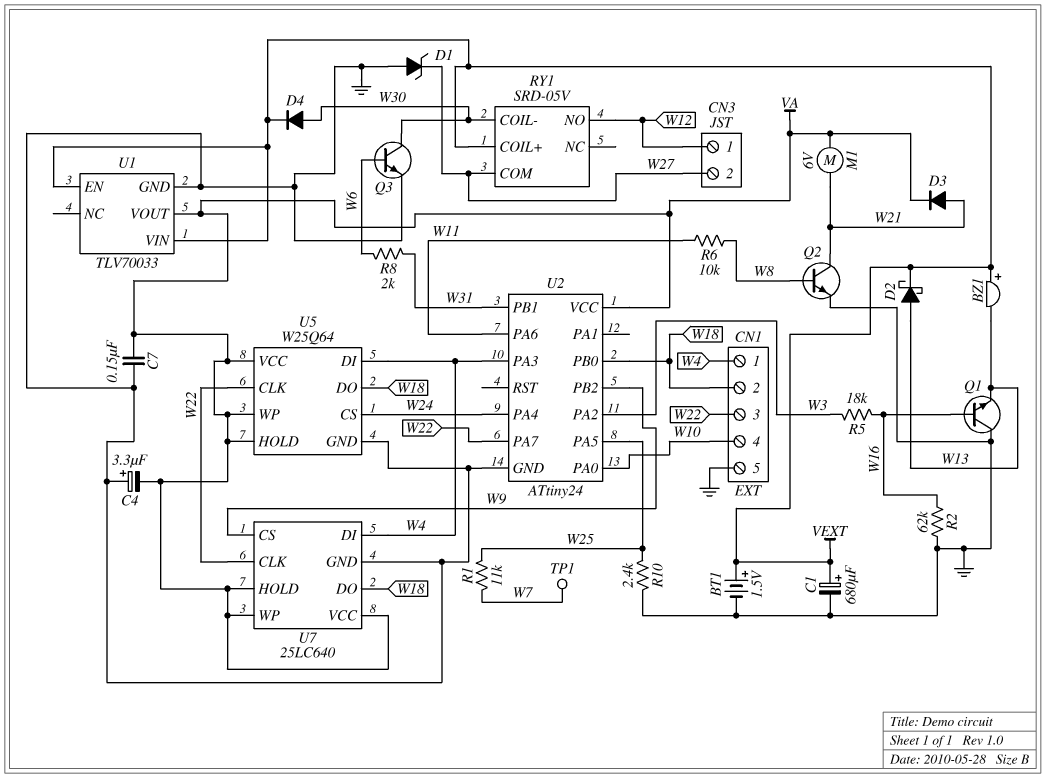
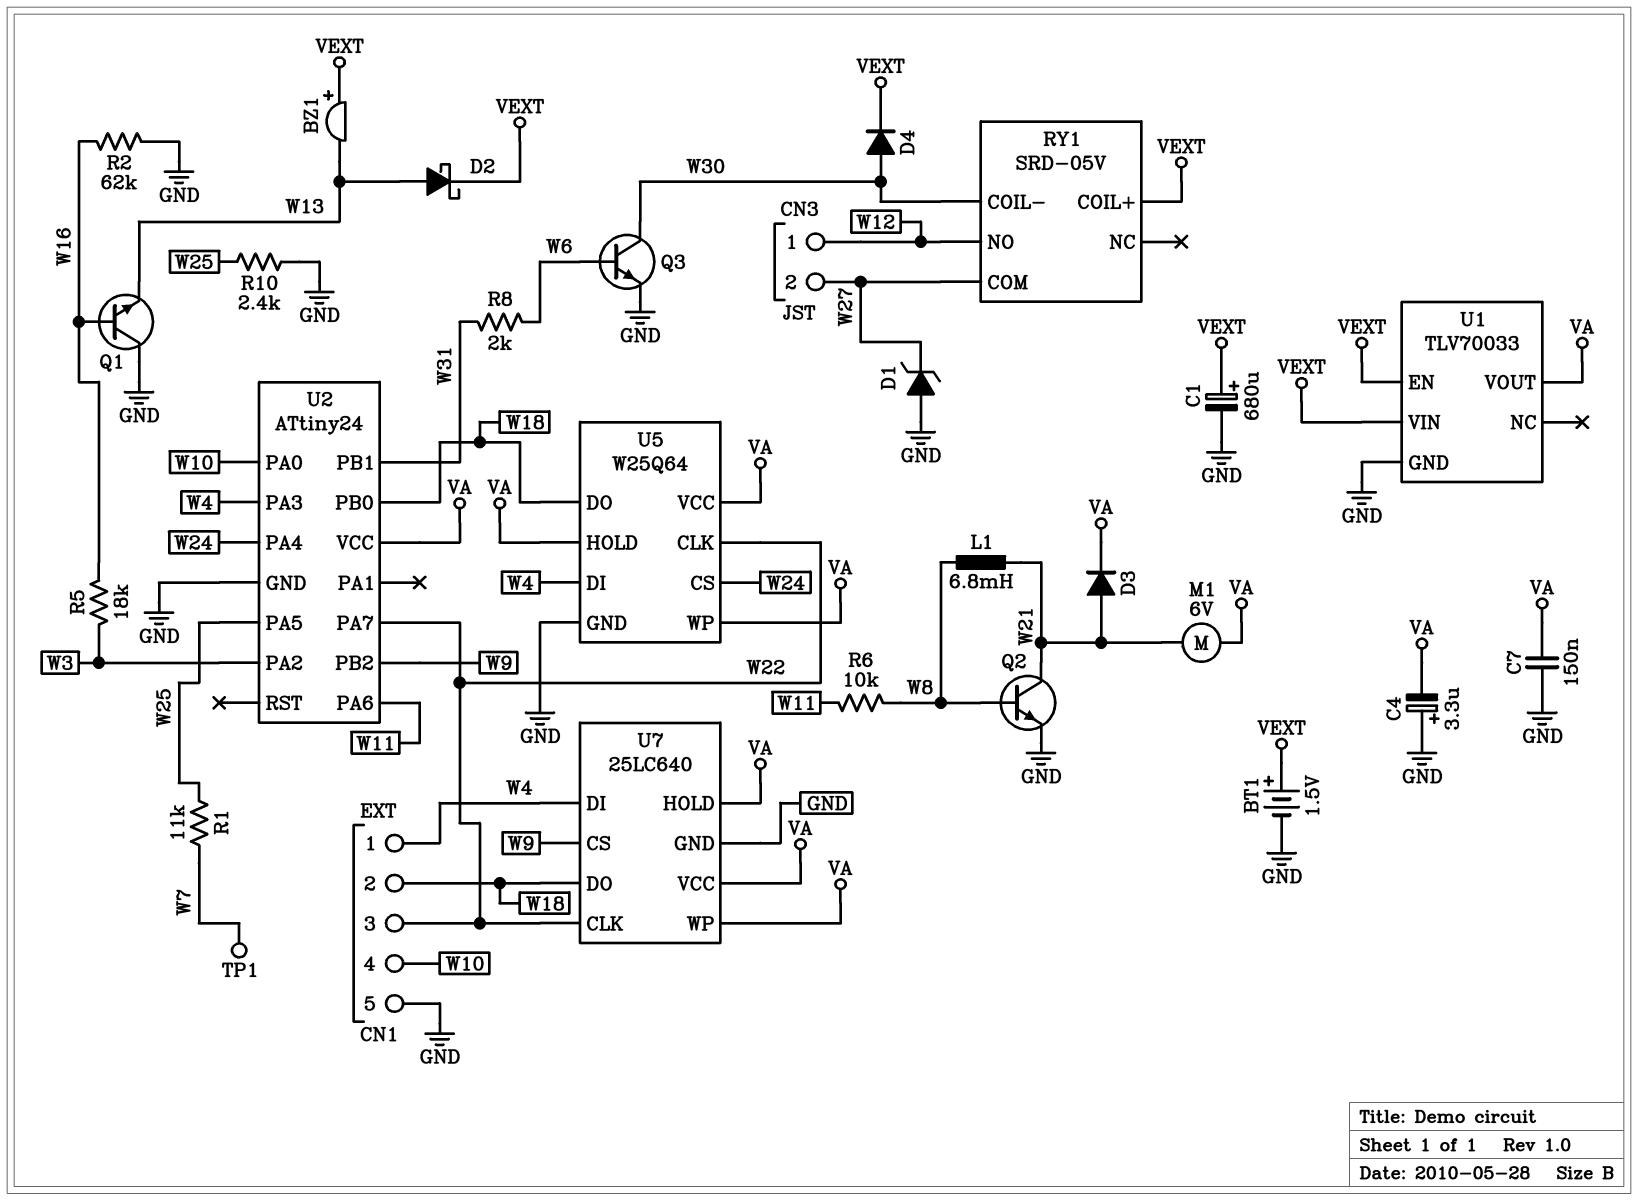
L1: none -> 6.8mH (W8, W21)

